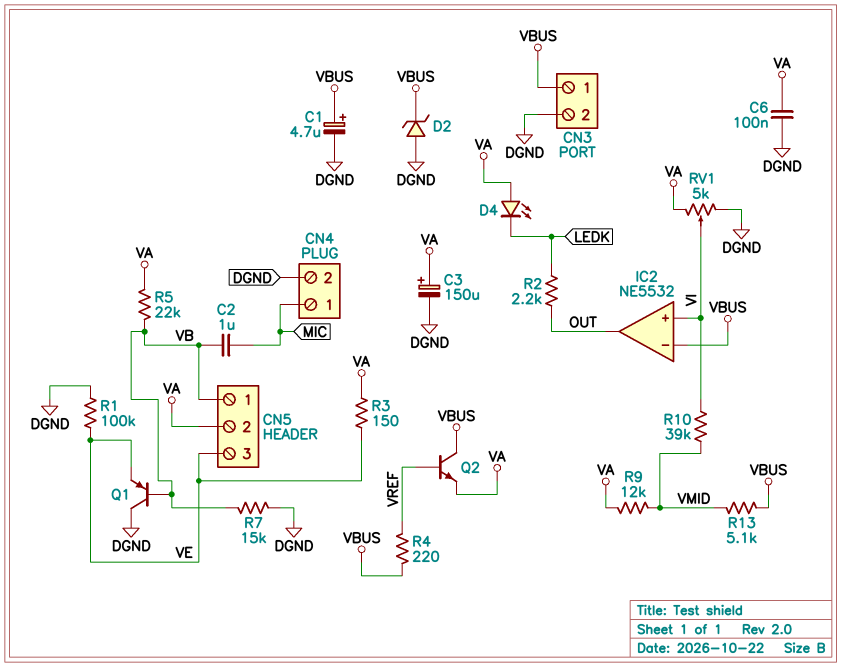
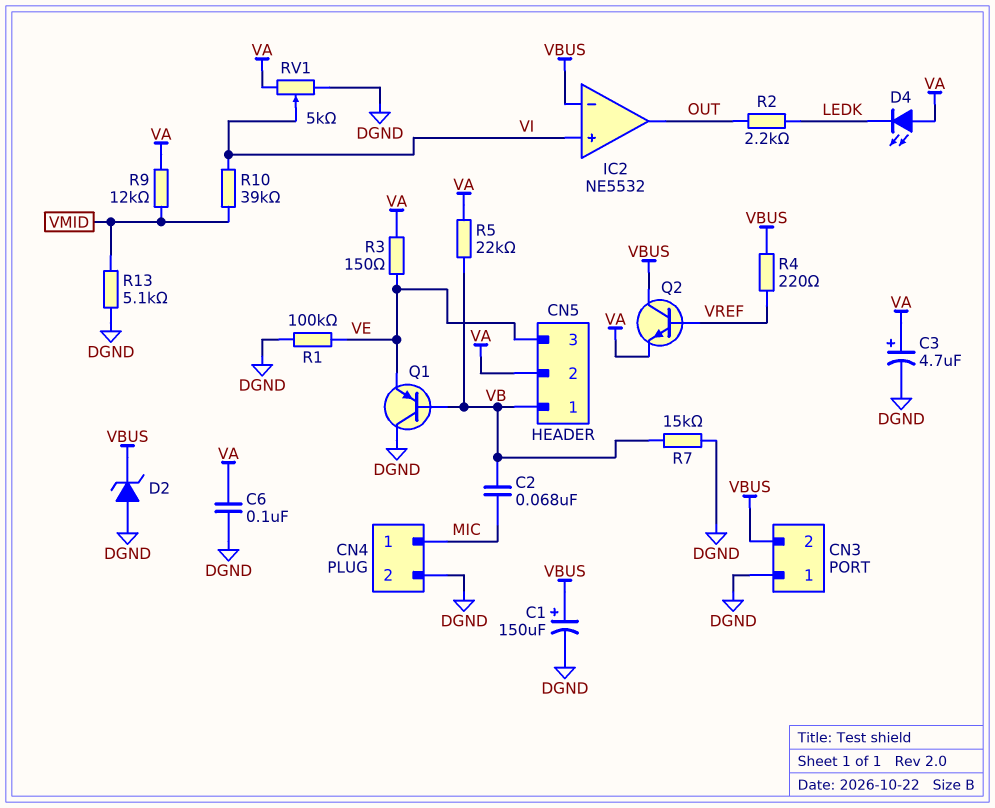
C1: 4.7uF (plus VBUS, minus DGND) -> 150uF (plus VBUS, minus DGND)
C2: 1uF (MIC, VB) -> 68nF (MIC, VB)
C3: 150uF (plus VA, minus DGND) -> 4.7uF (plus VA, minus DGND)
CN3 pin 1: VBUS -> DGND
CN3 pin 2: DGND -> VBUS
R13: 5.1k (VBUS, VMID) -> 5.1k (DGND, VMID)

